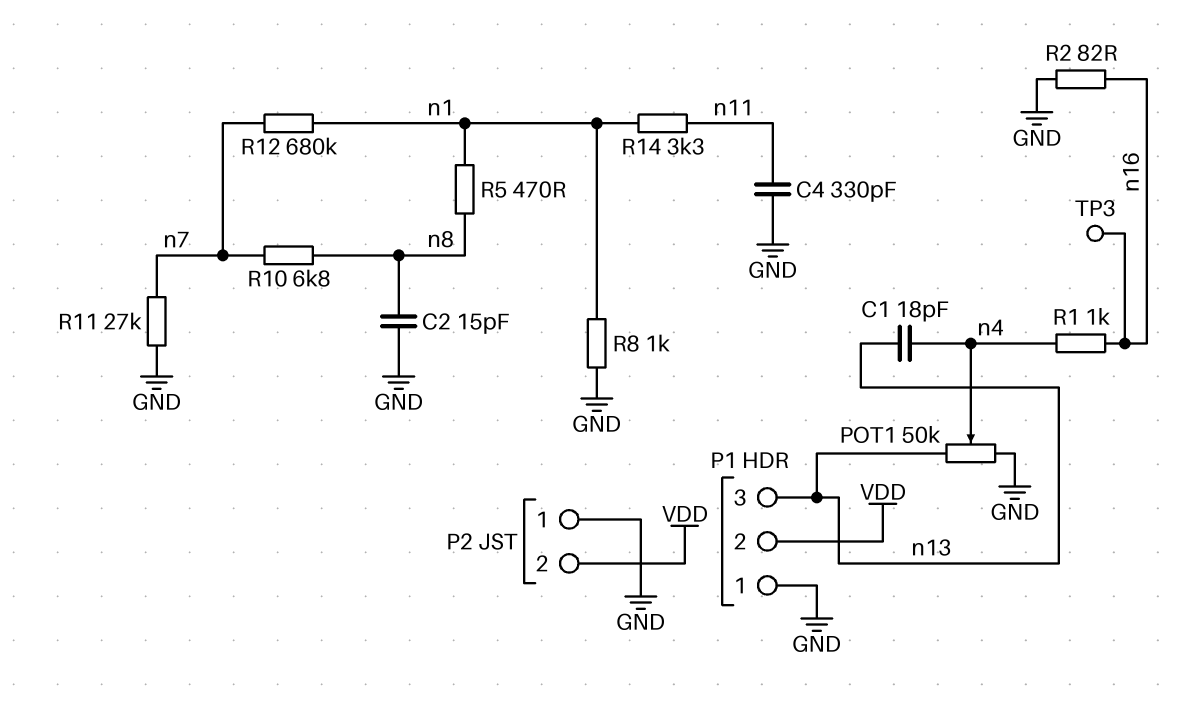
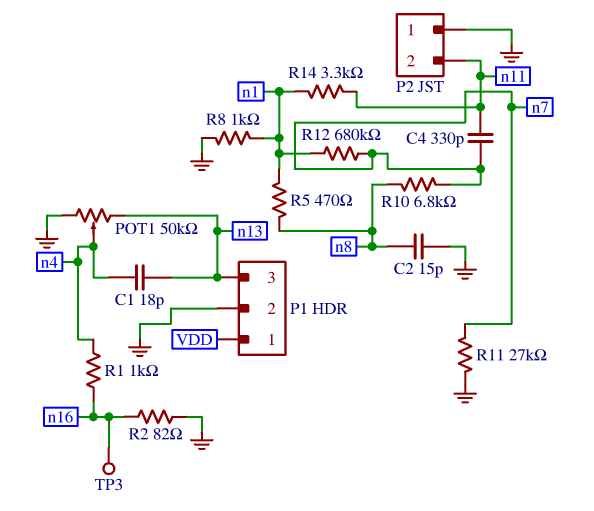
C4: 330pF (GND, n11) -> 330pF (n7, n11)
P1 pin 1: GND -> VDD
P1 pin 2: VDD -> GND
P2 pin 2: VDD -> n11

